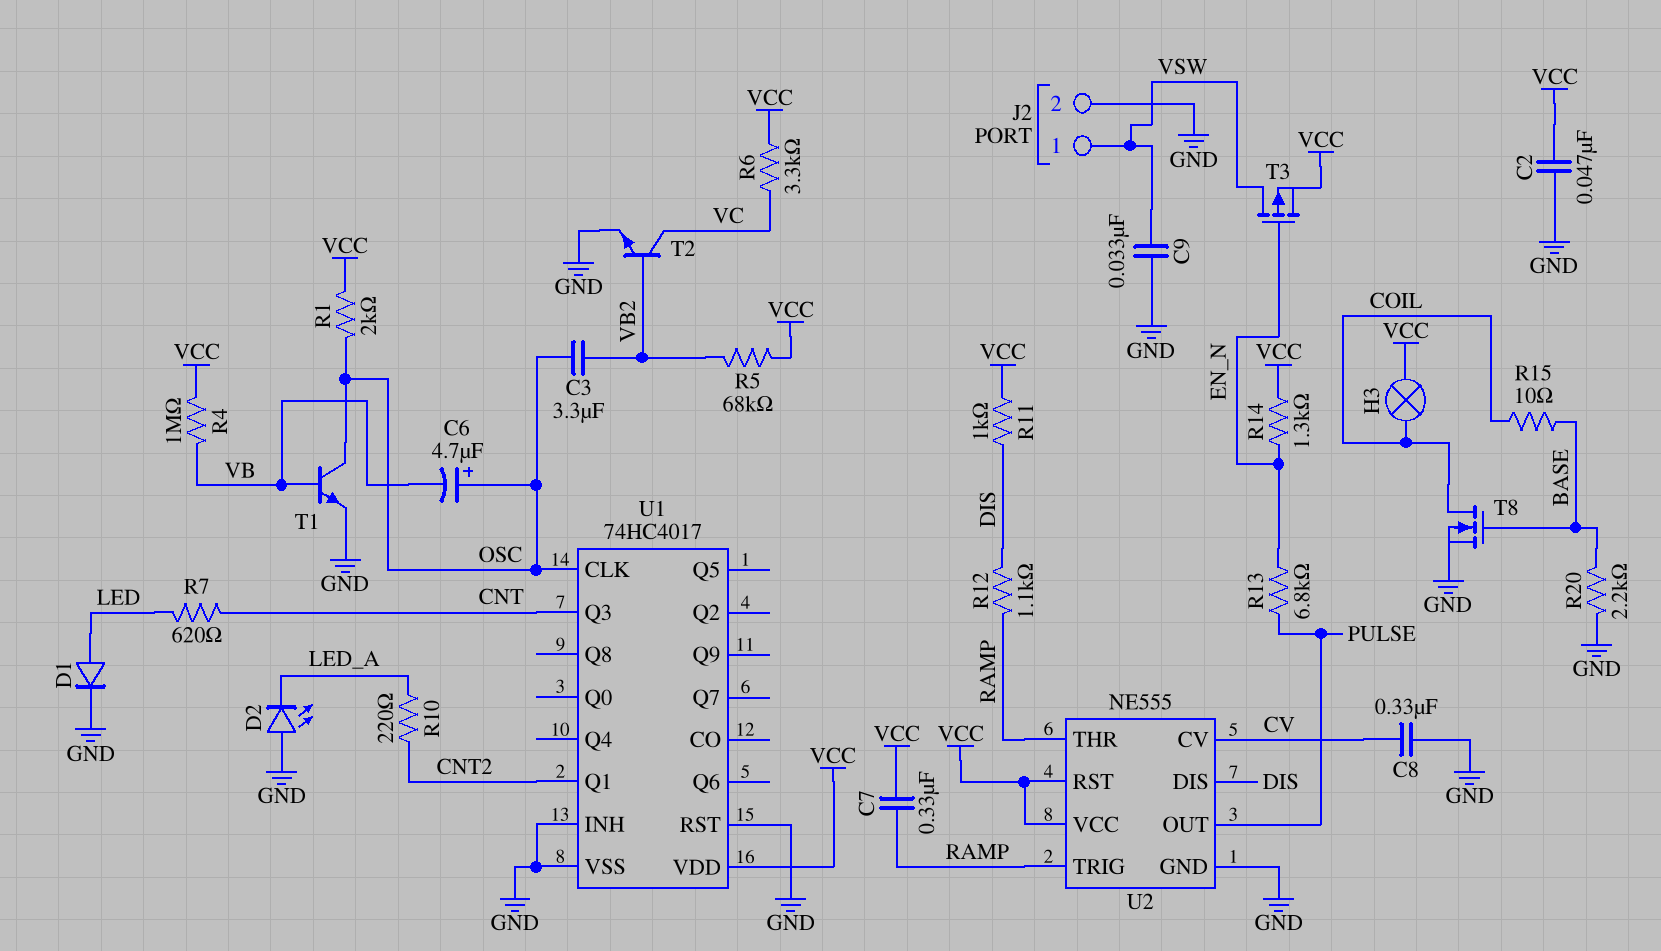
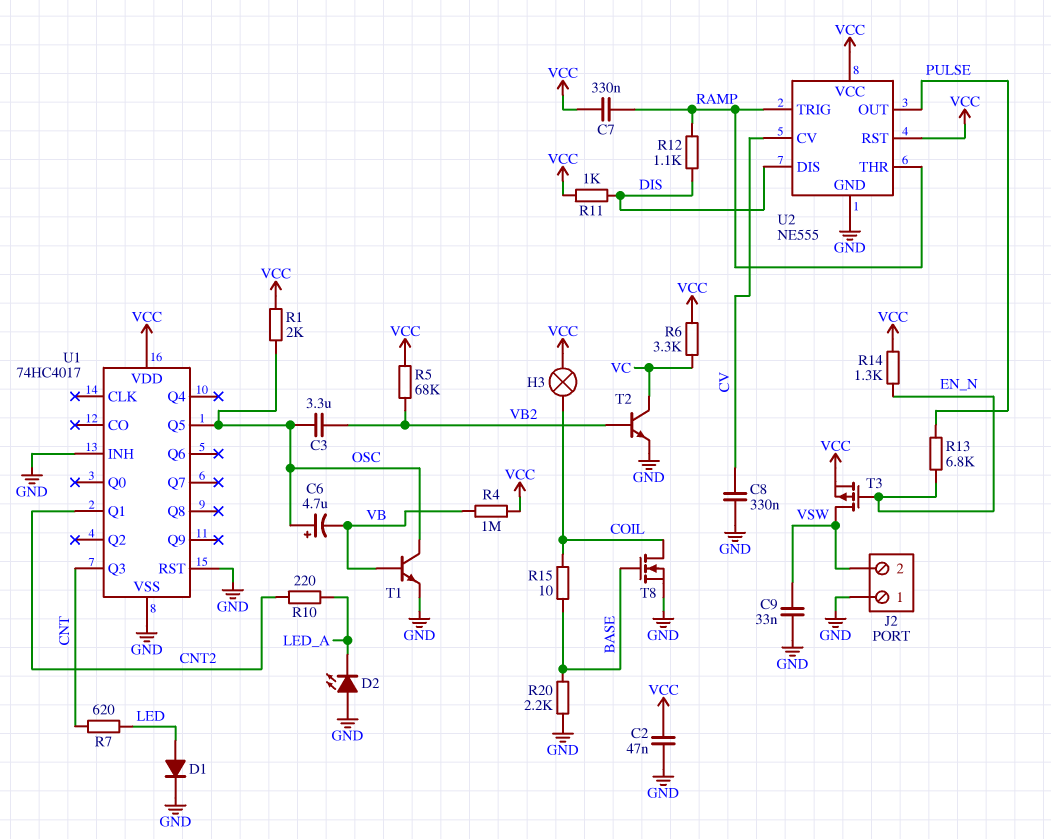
J2 pin 1: VSW -> GND
J2 pin 2: GND -> VSW
U1 pin CLK: OSC -> none
U1 pin Q5: none -> OSC

